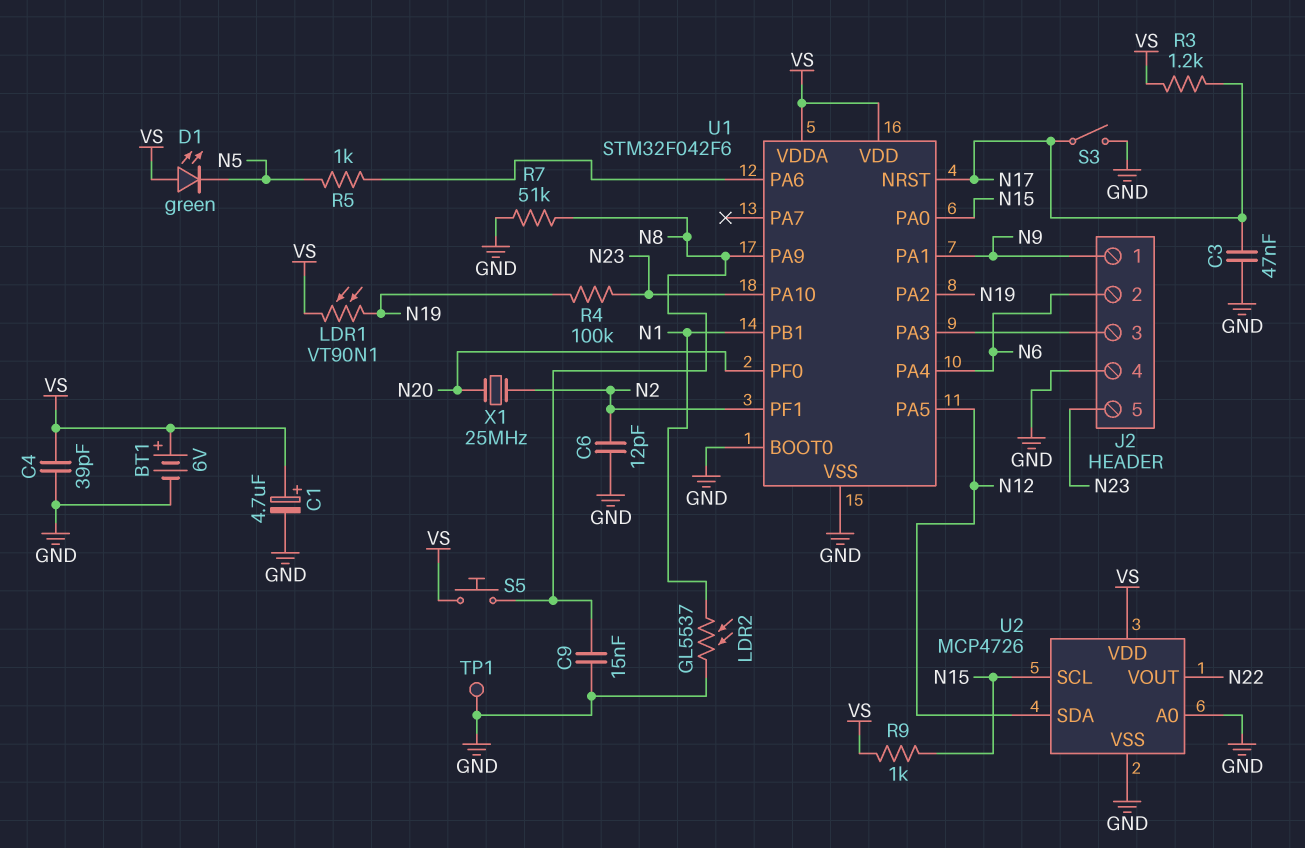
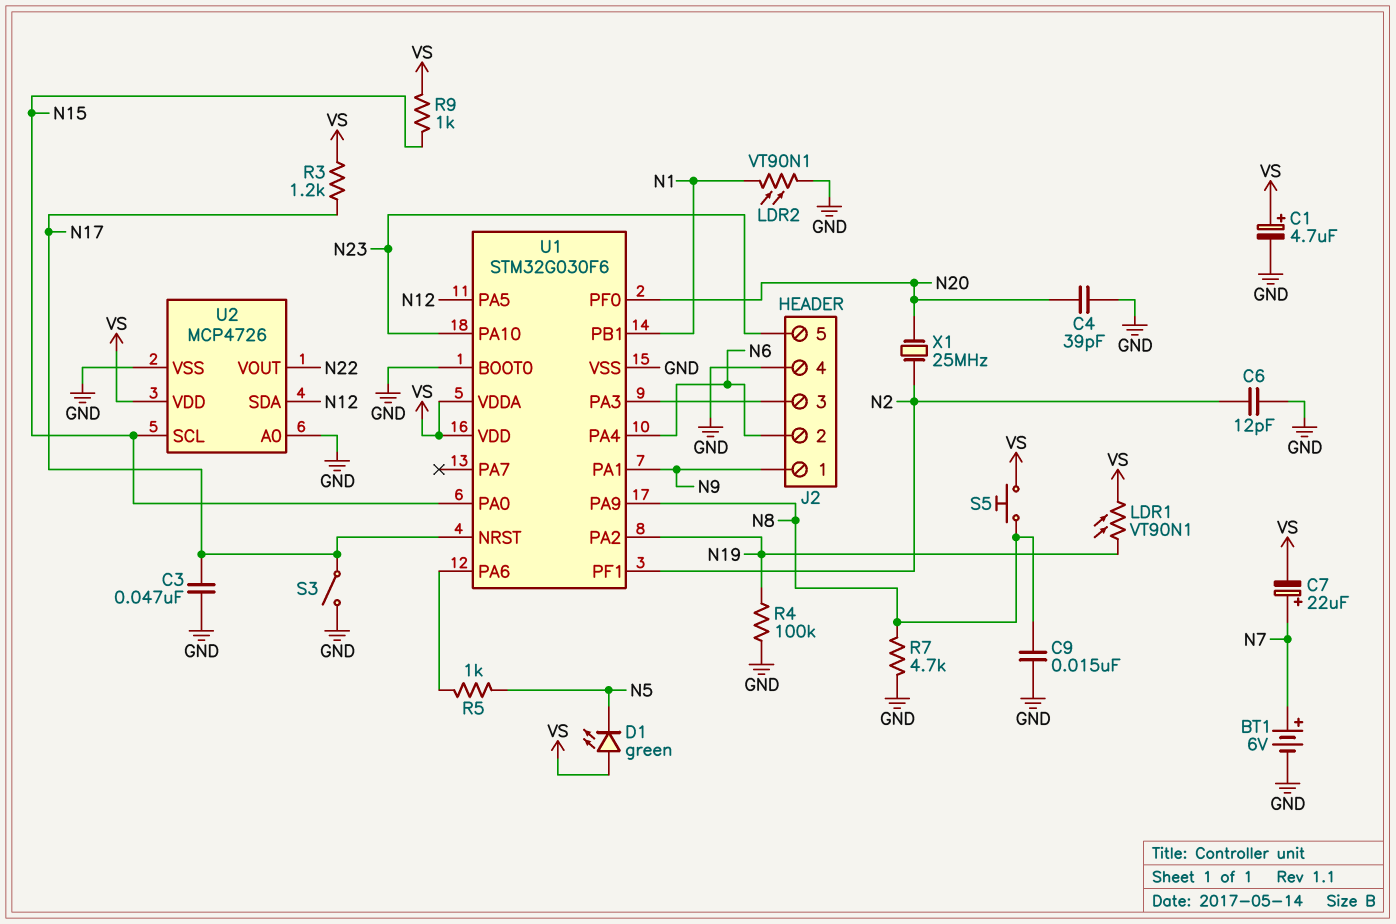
BT1: 6V (plus VS, minus GND) -> 6V (plus N7, minus GND)
C4: 39pF (GND, VS) -> 39pF (GND, N20)
C7: none -> 22uF (plus N7, minus VS)
LDR2: GL5537 (GND, N1) -> VT90N1 (GND, N1)
R4: 100k (N19, N23) -> 100k (GND, N19)
R7: 51k (GND, N8) -> 4.7k (GND, N8)
TP1: test point (GND) -> none
U1: STM32F042F6 -> STM32G030F6

